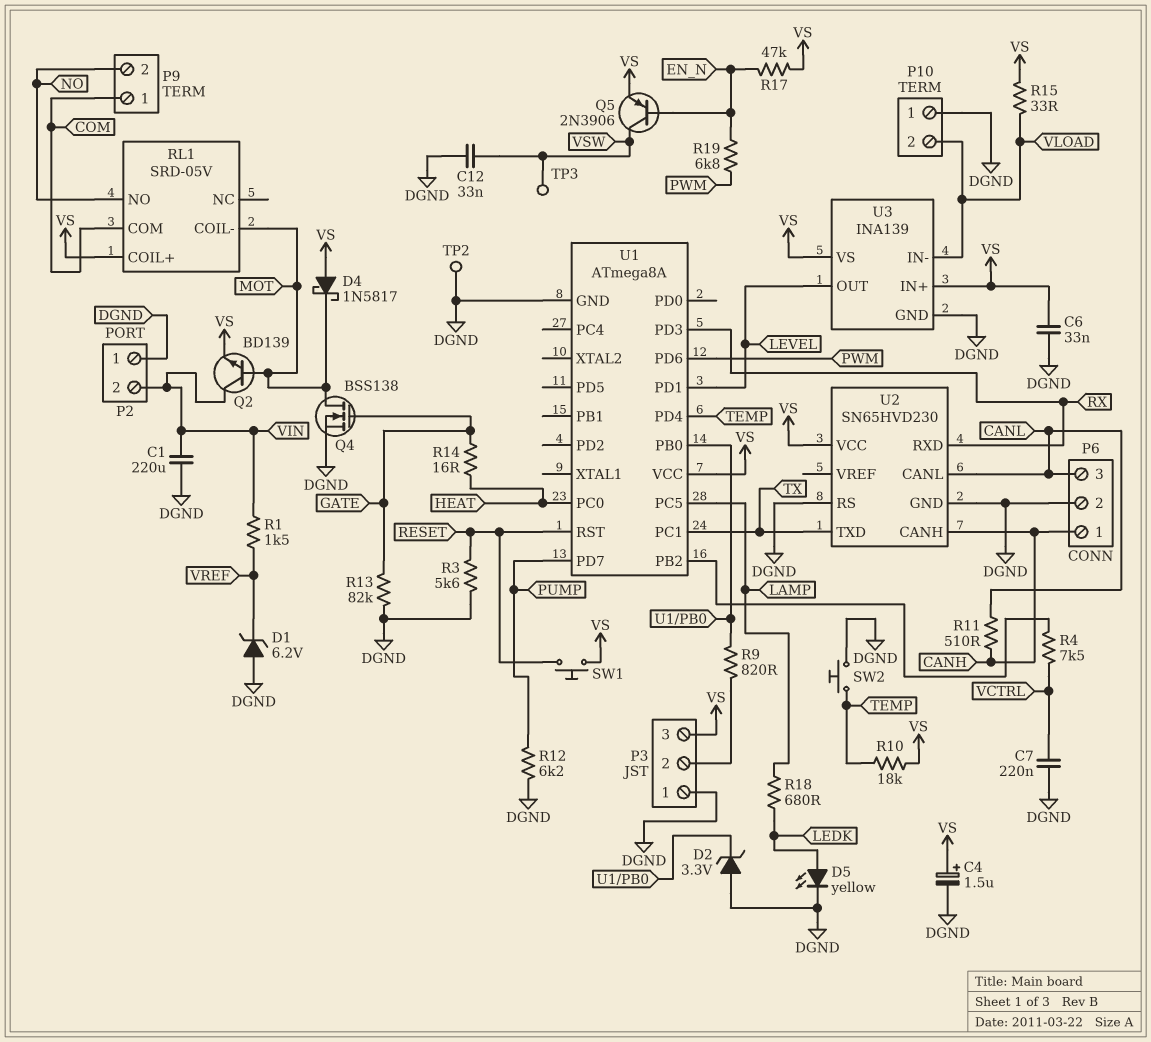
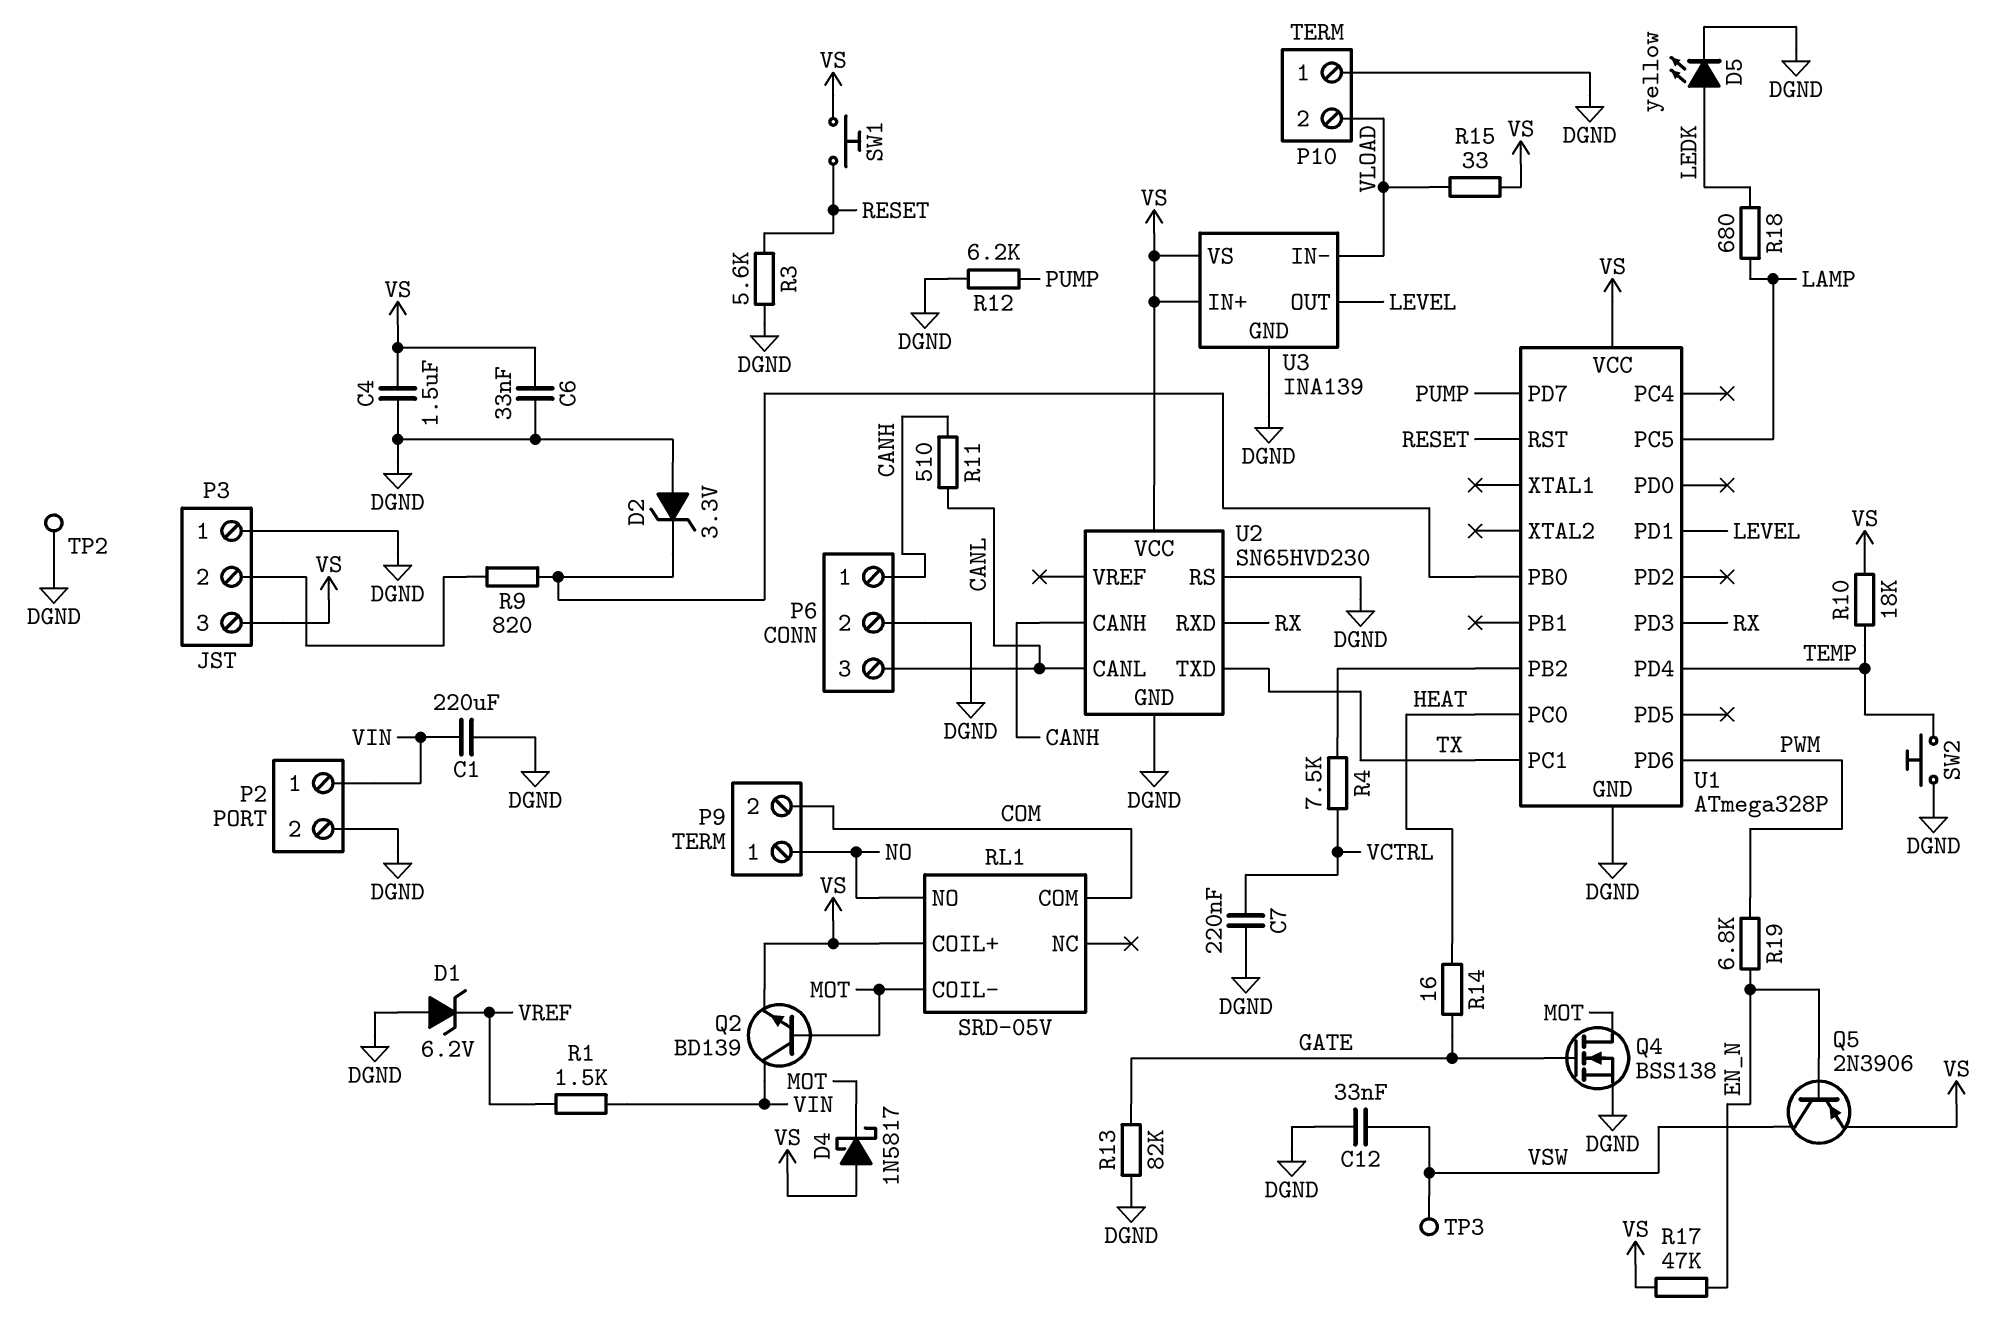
C4: 1.5uF (plus VS, minus DGND) -> 1.5uF (DGND, VS)
P2 pin 1: DGND -> VIN
P2 pin 2: VIN -> DGND
P9 pin 1: COM -> NO
P9 pin 2: NO -> COM
U1: ATmega8A -> ATmega328P

